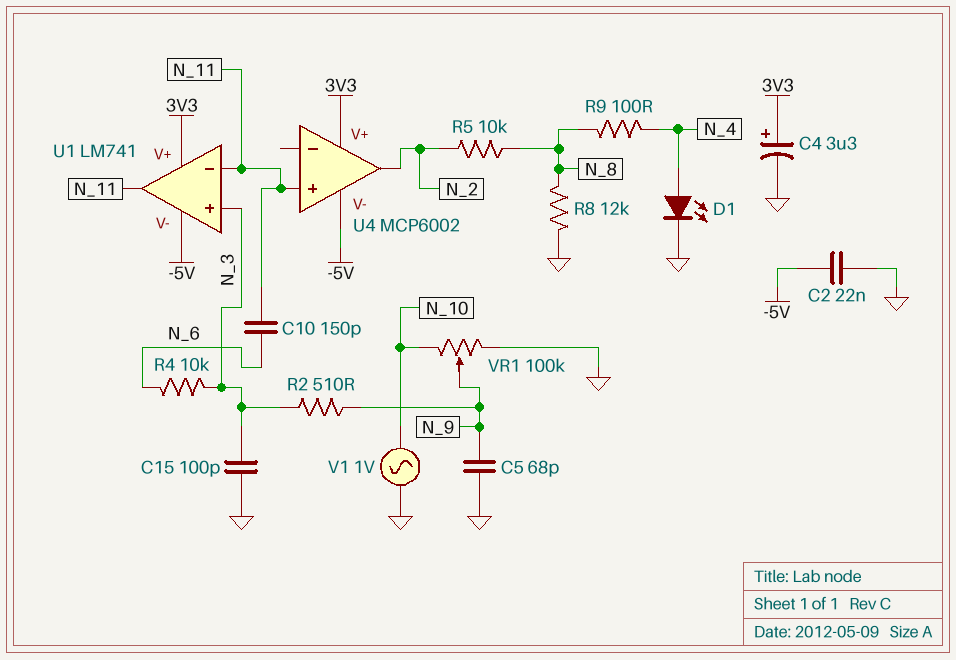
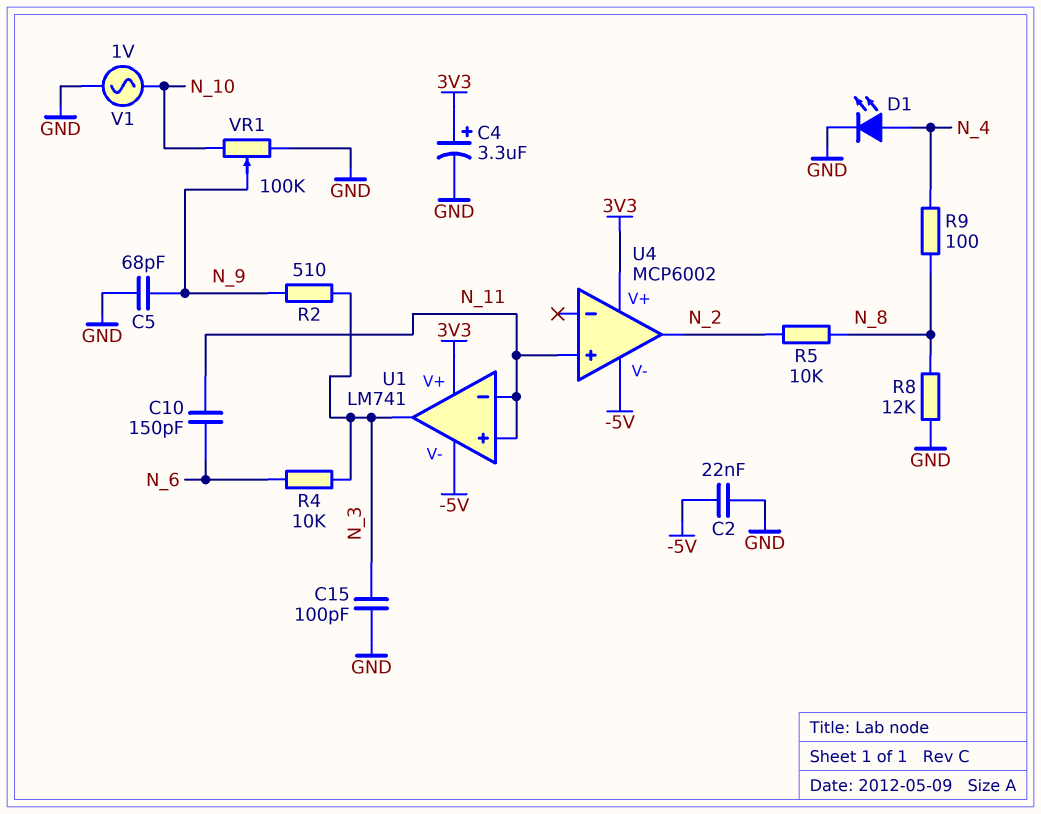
U1 pin in+: N_3 -> N_11
U1 pin out: N_11 -> N_3

